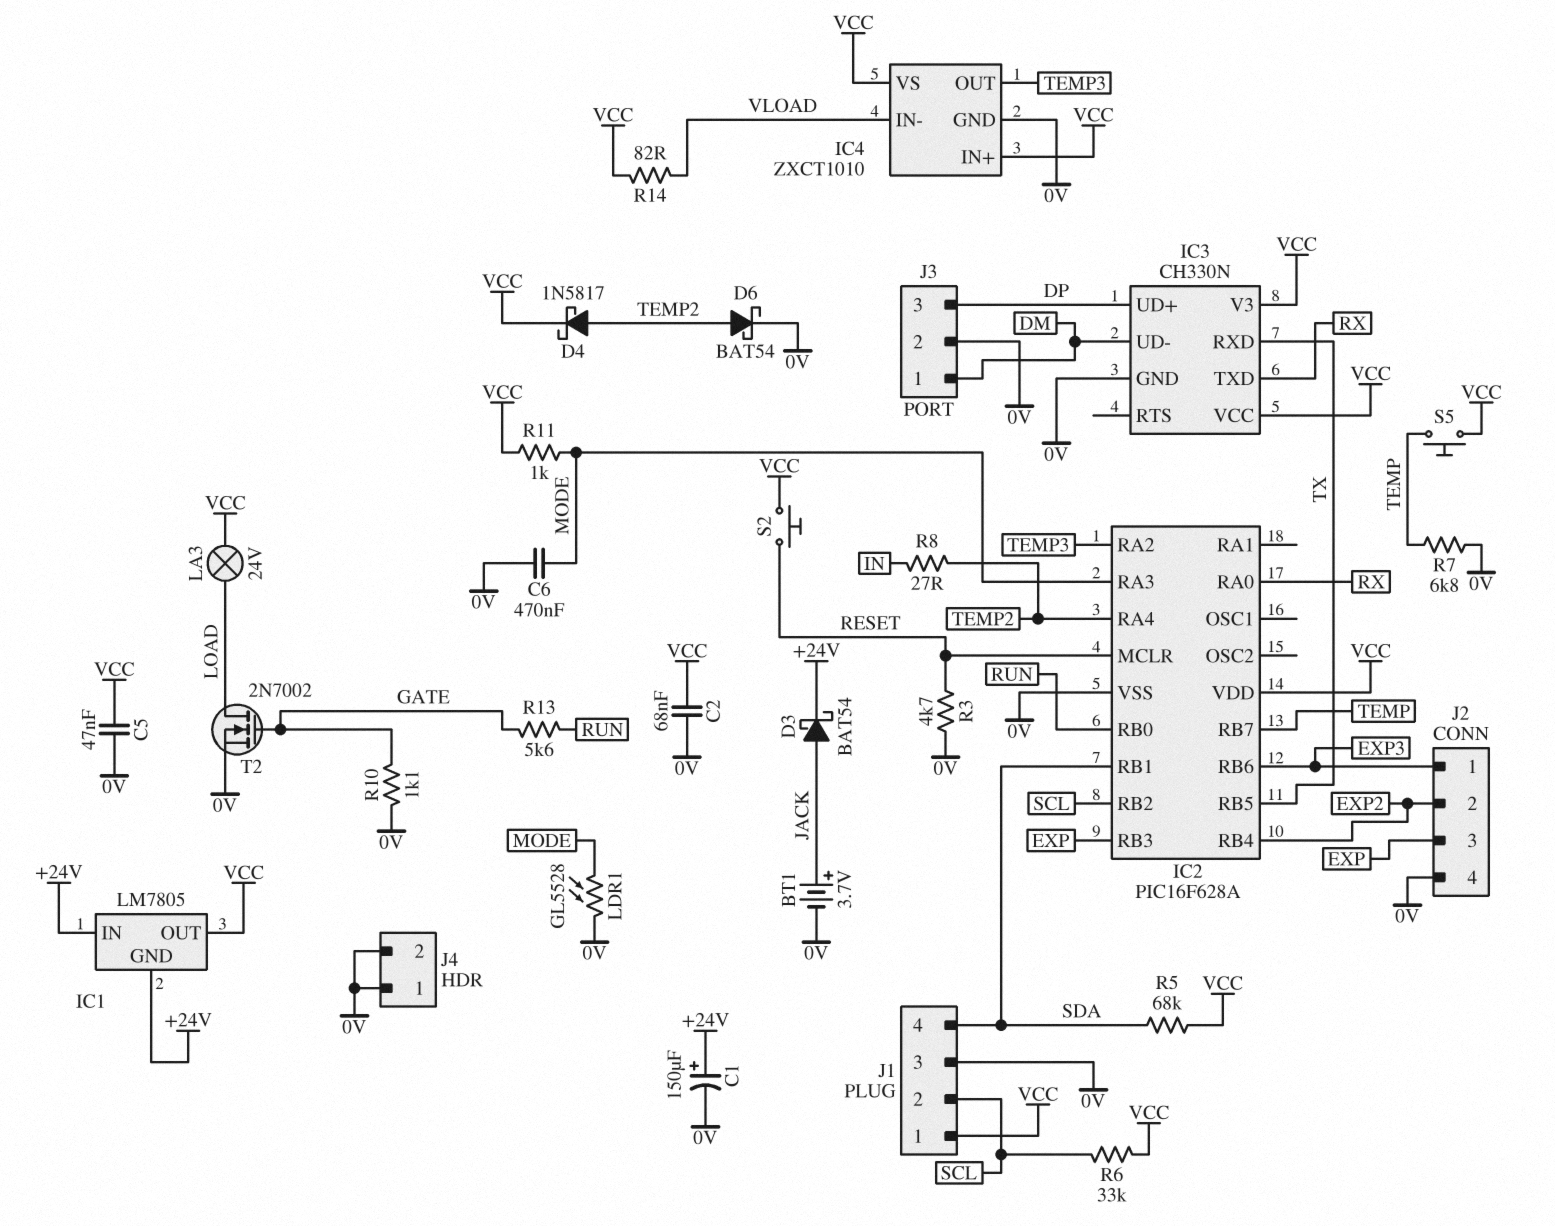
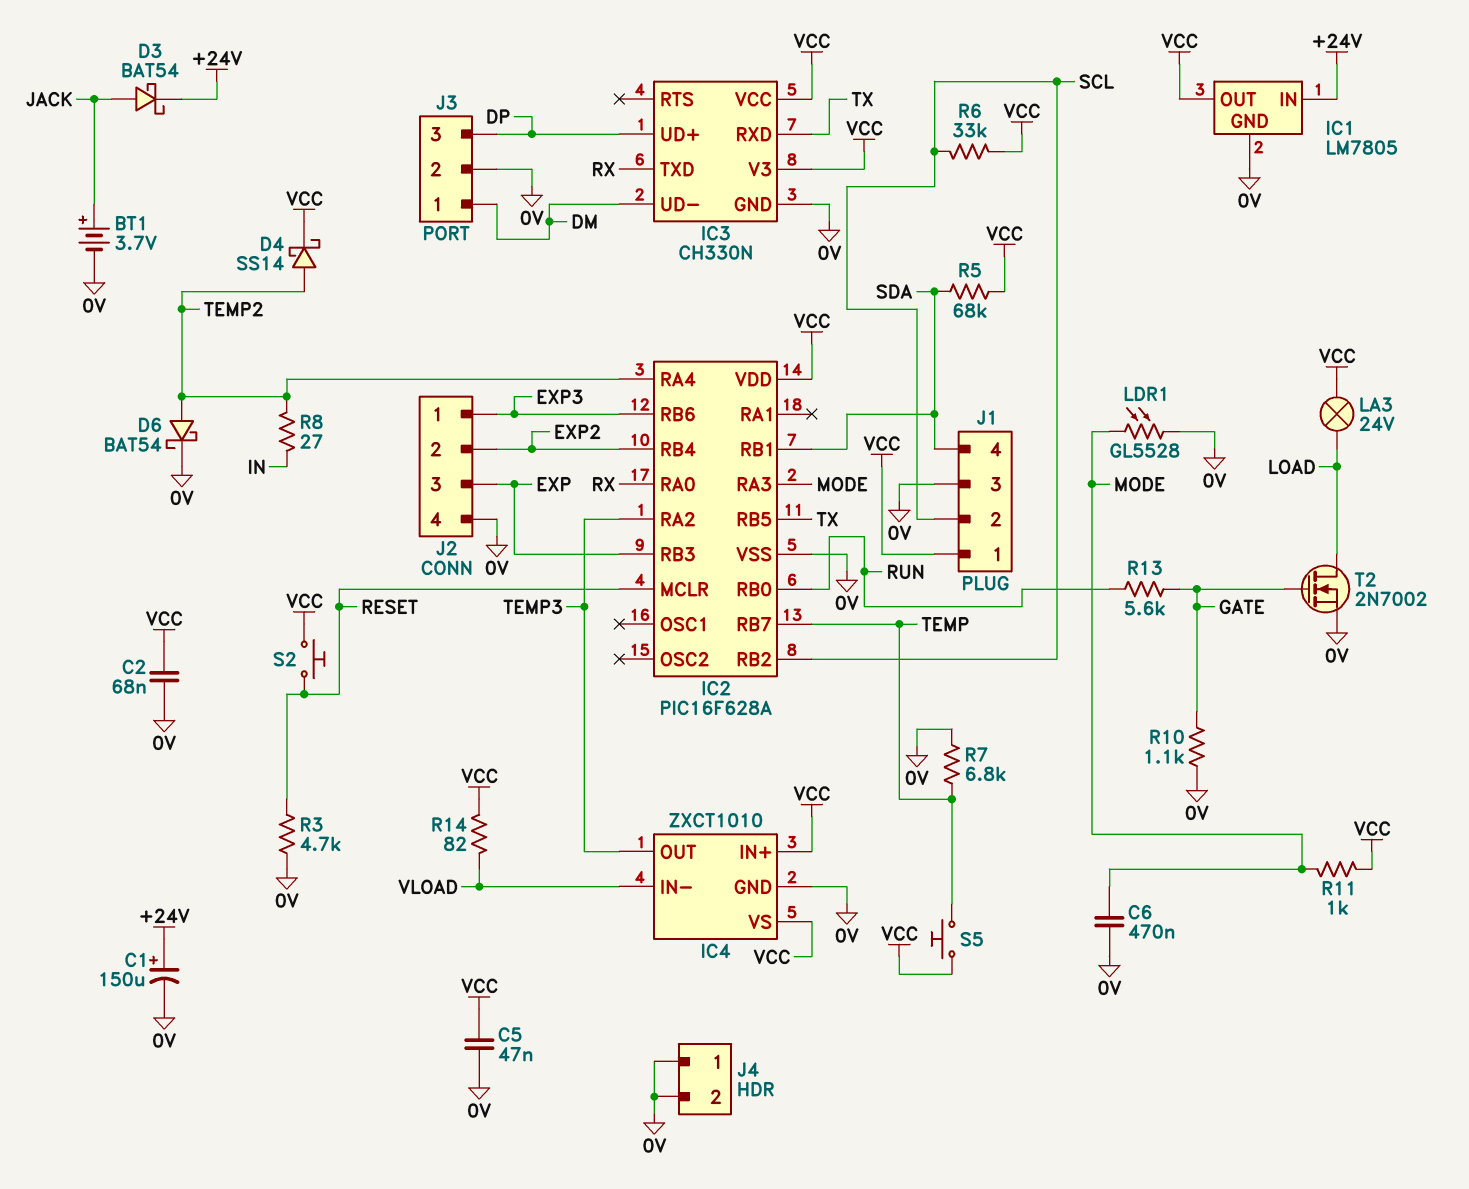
D4: schottky 1N5817 (A TEMP2, K VCC) -> schottky SS14 (A TEMP2, K VCC)
IC1 pin GND: +24V -> 0V

